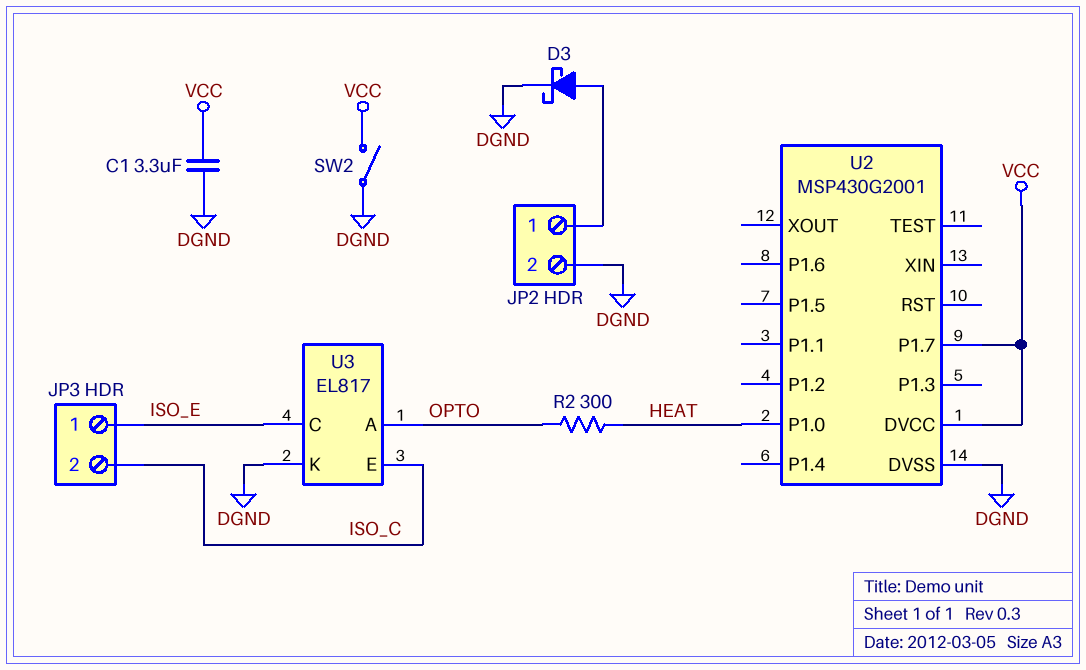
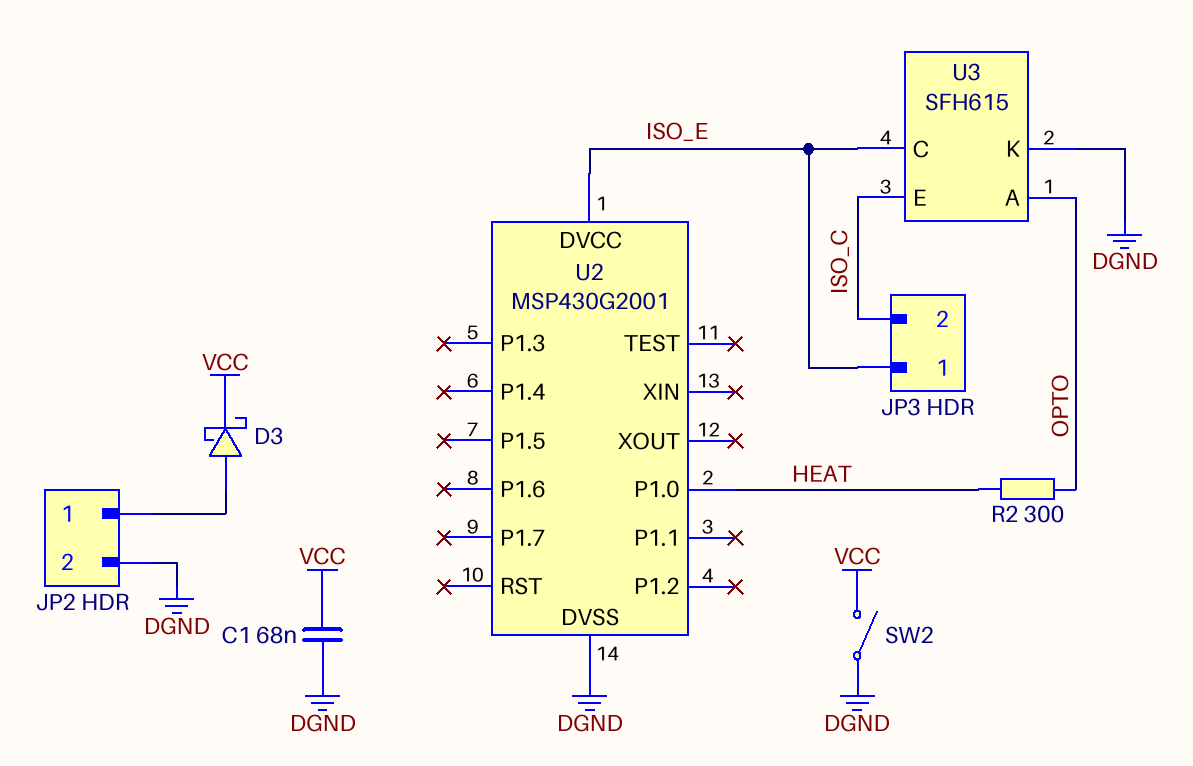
C1: 3.3uF (DGND, VCC) -> 68nF (DGND, VCC)
D3: schottky (A JP2/1, K DGND) -> schottky (A JP2/1, K VCC)
U2 pin DVCC: VCC -> ISO_E
U2 pin P1.7: VCC -> none
U3: EL817 -> SFH615

